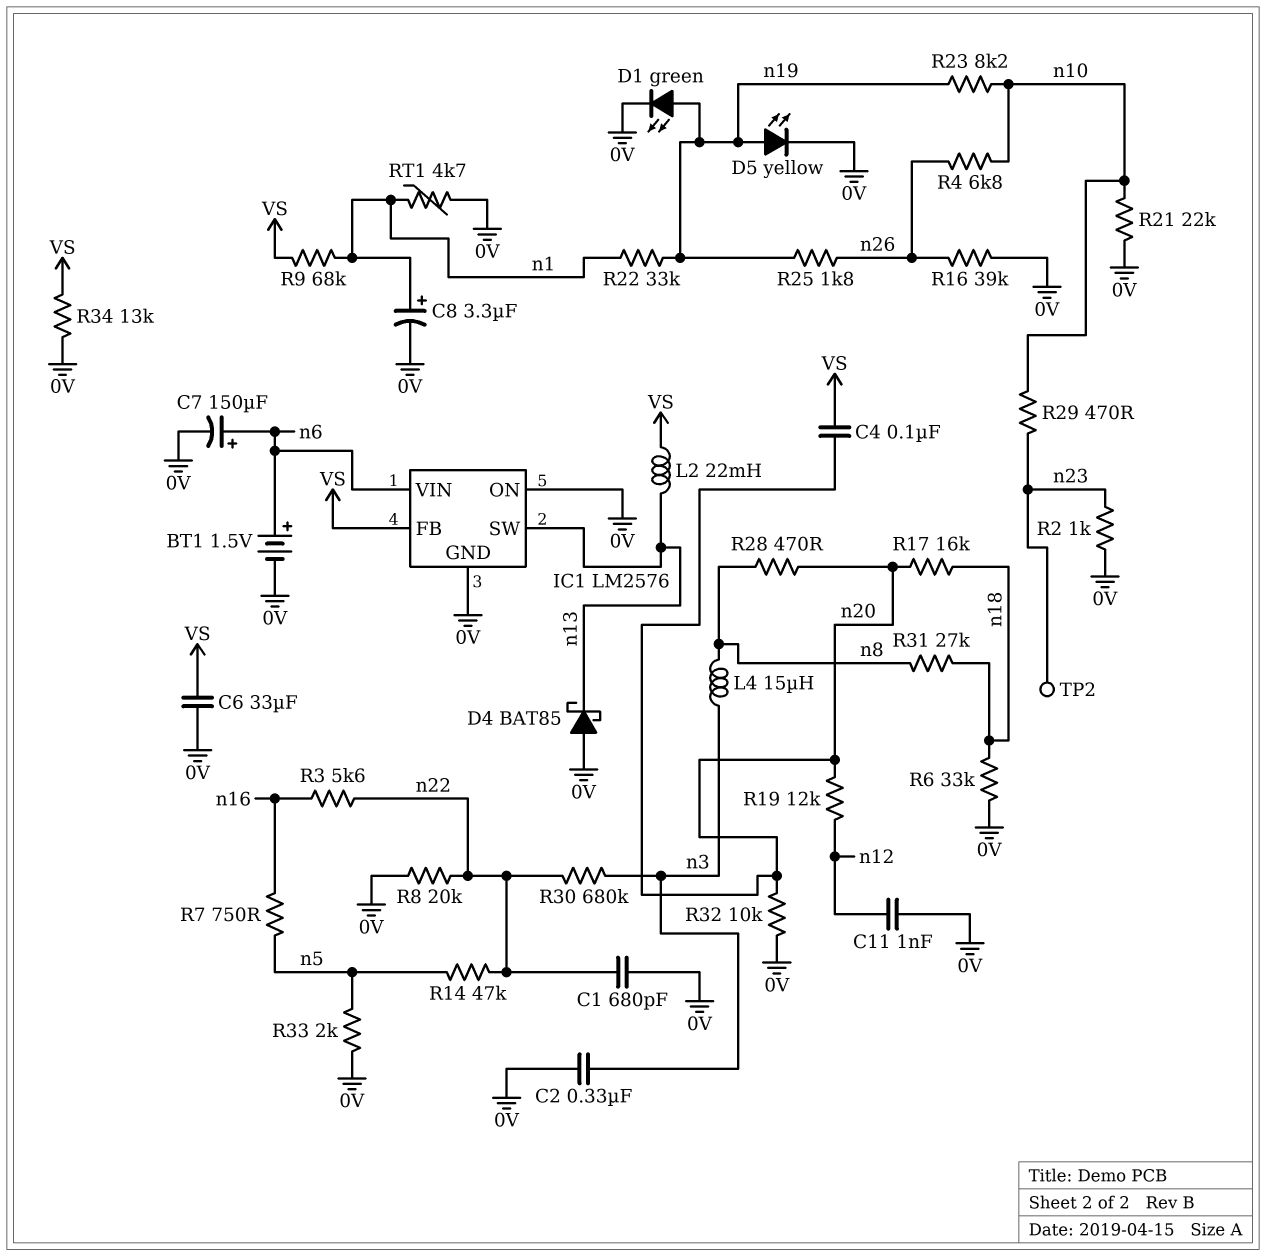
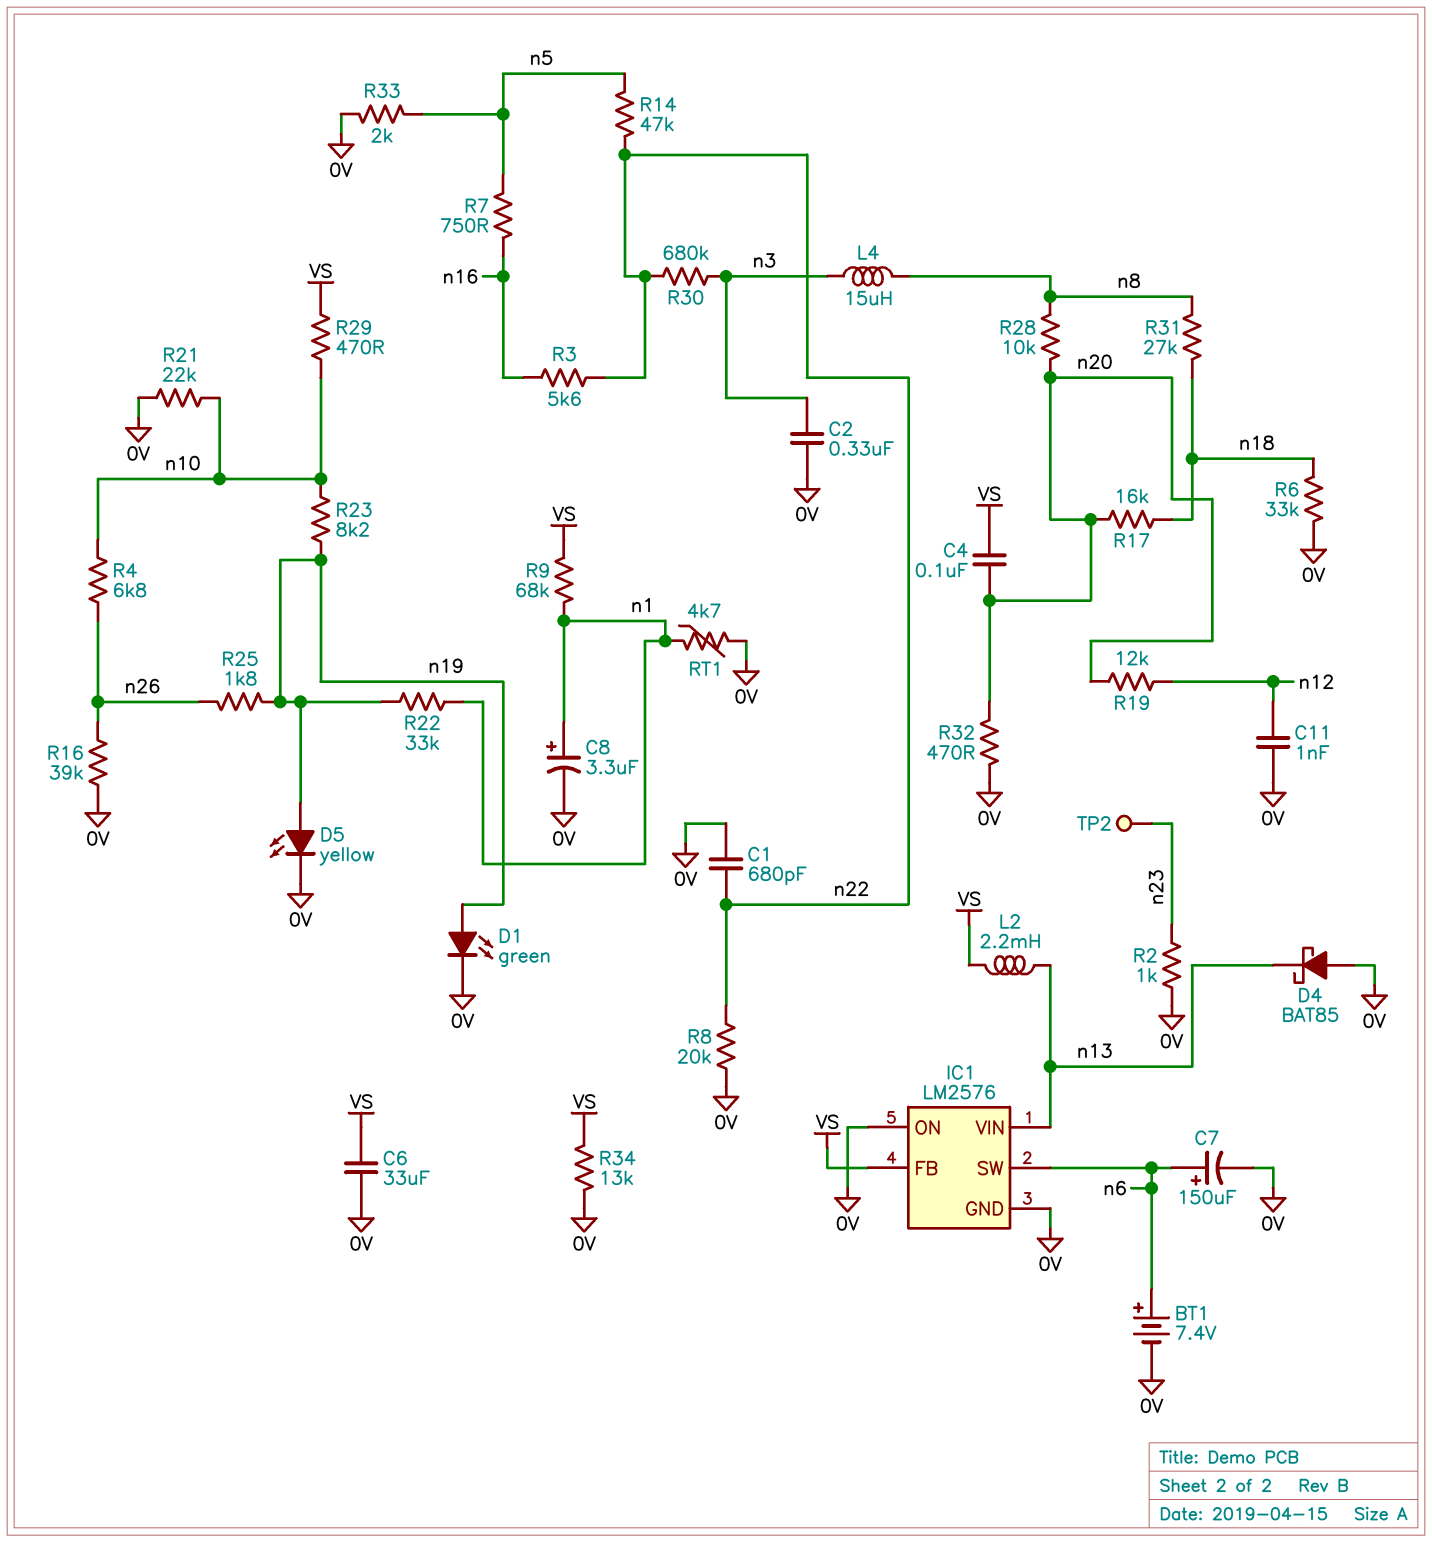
BT1: 1.5V (plus n6, minus 0V) -> 7.4V (plus n6, minus 0V)
IC1 pin SW: n13 -> n6
IC1 pin VIN: n6 -> n13
L2: 22mH (VS, n13) -> 2.2mH (VS, n13)
R28: 470 (n8, n20) -> 10k (n8, n20)
R29: 470 (n10, n23) -> 470 (VS, n10)
R32: 10k (0V, n20) -> 470 (0V, n20)

